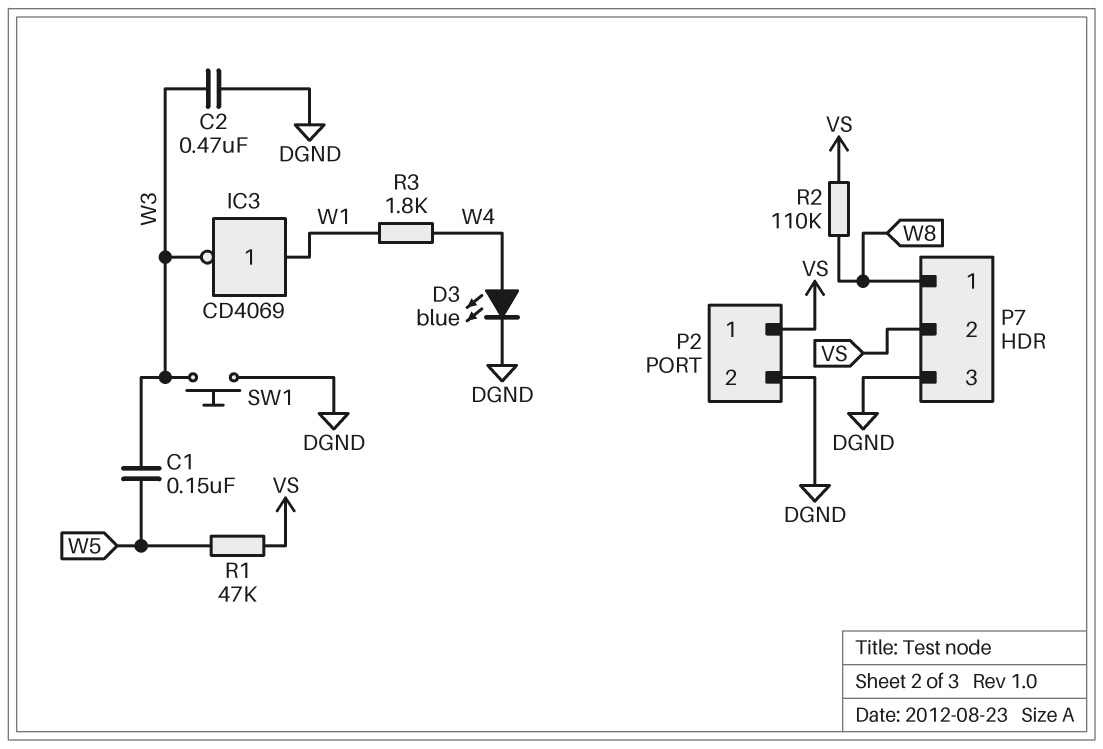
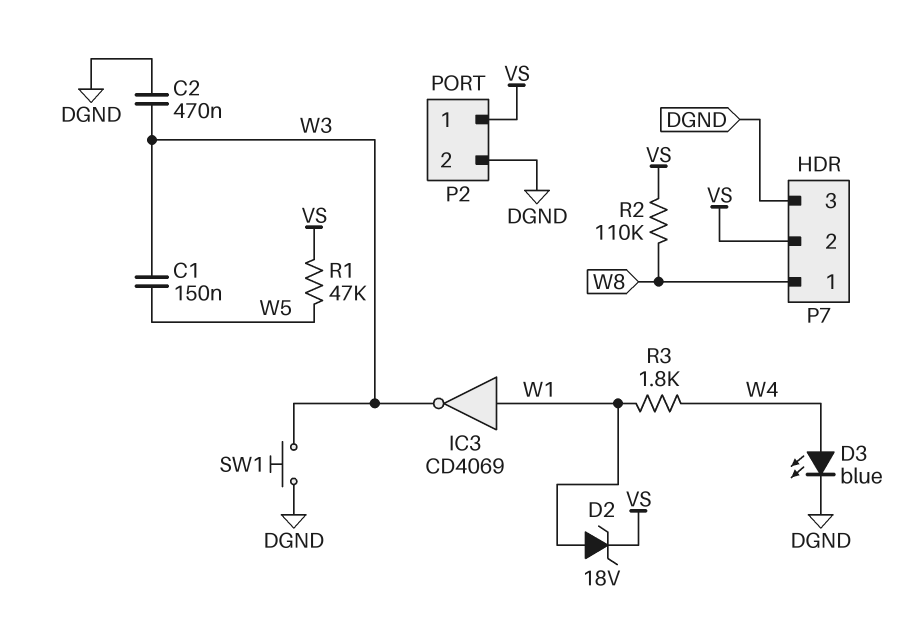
D2: none -> zener 18V (A W1, K VS)

